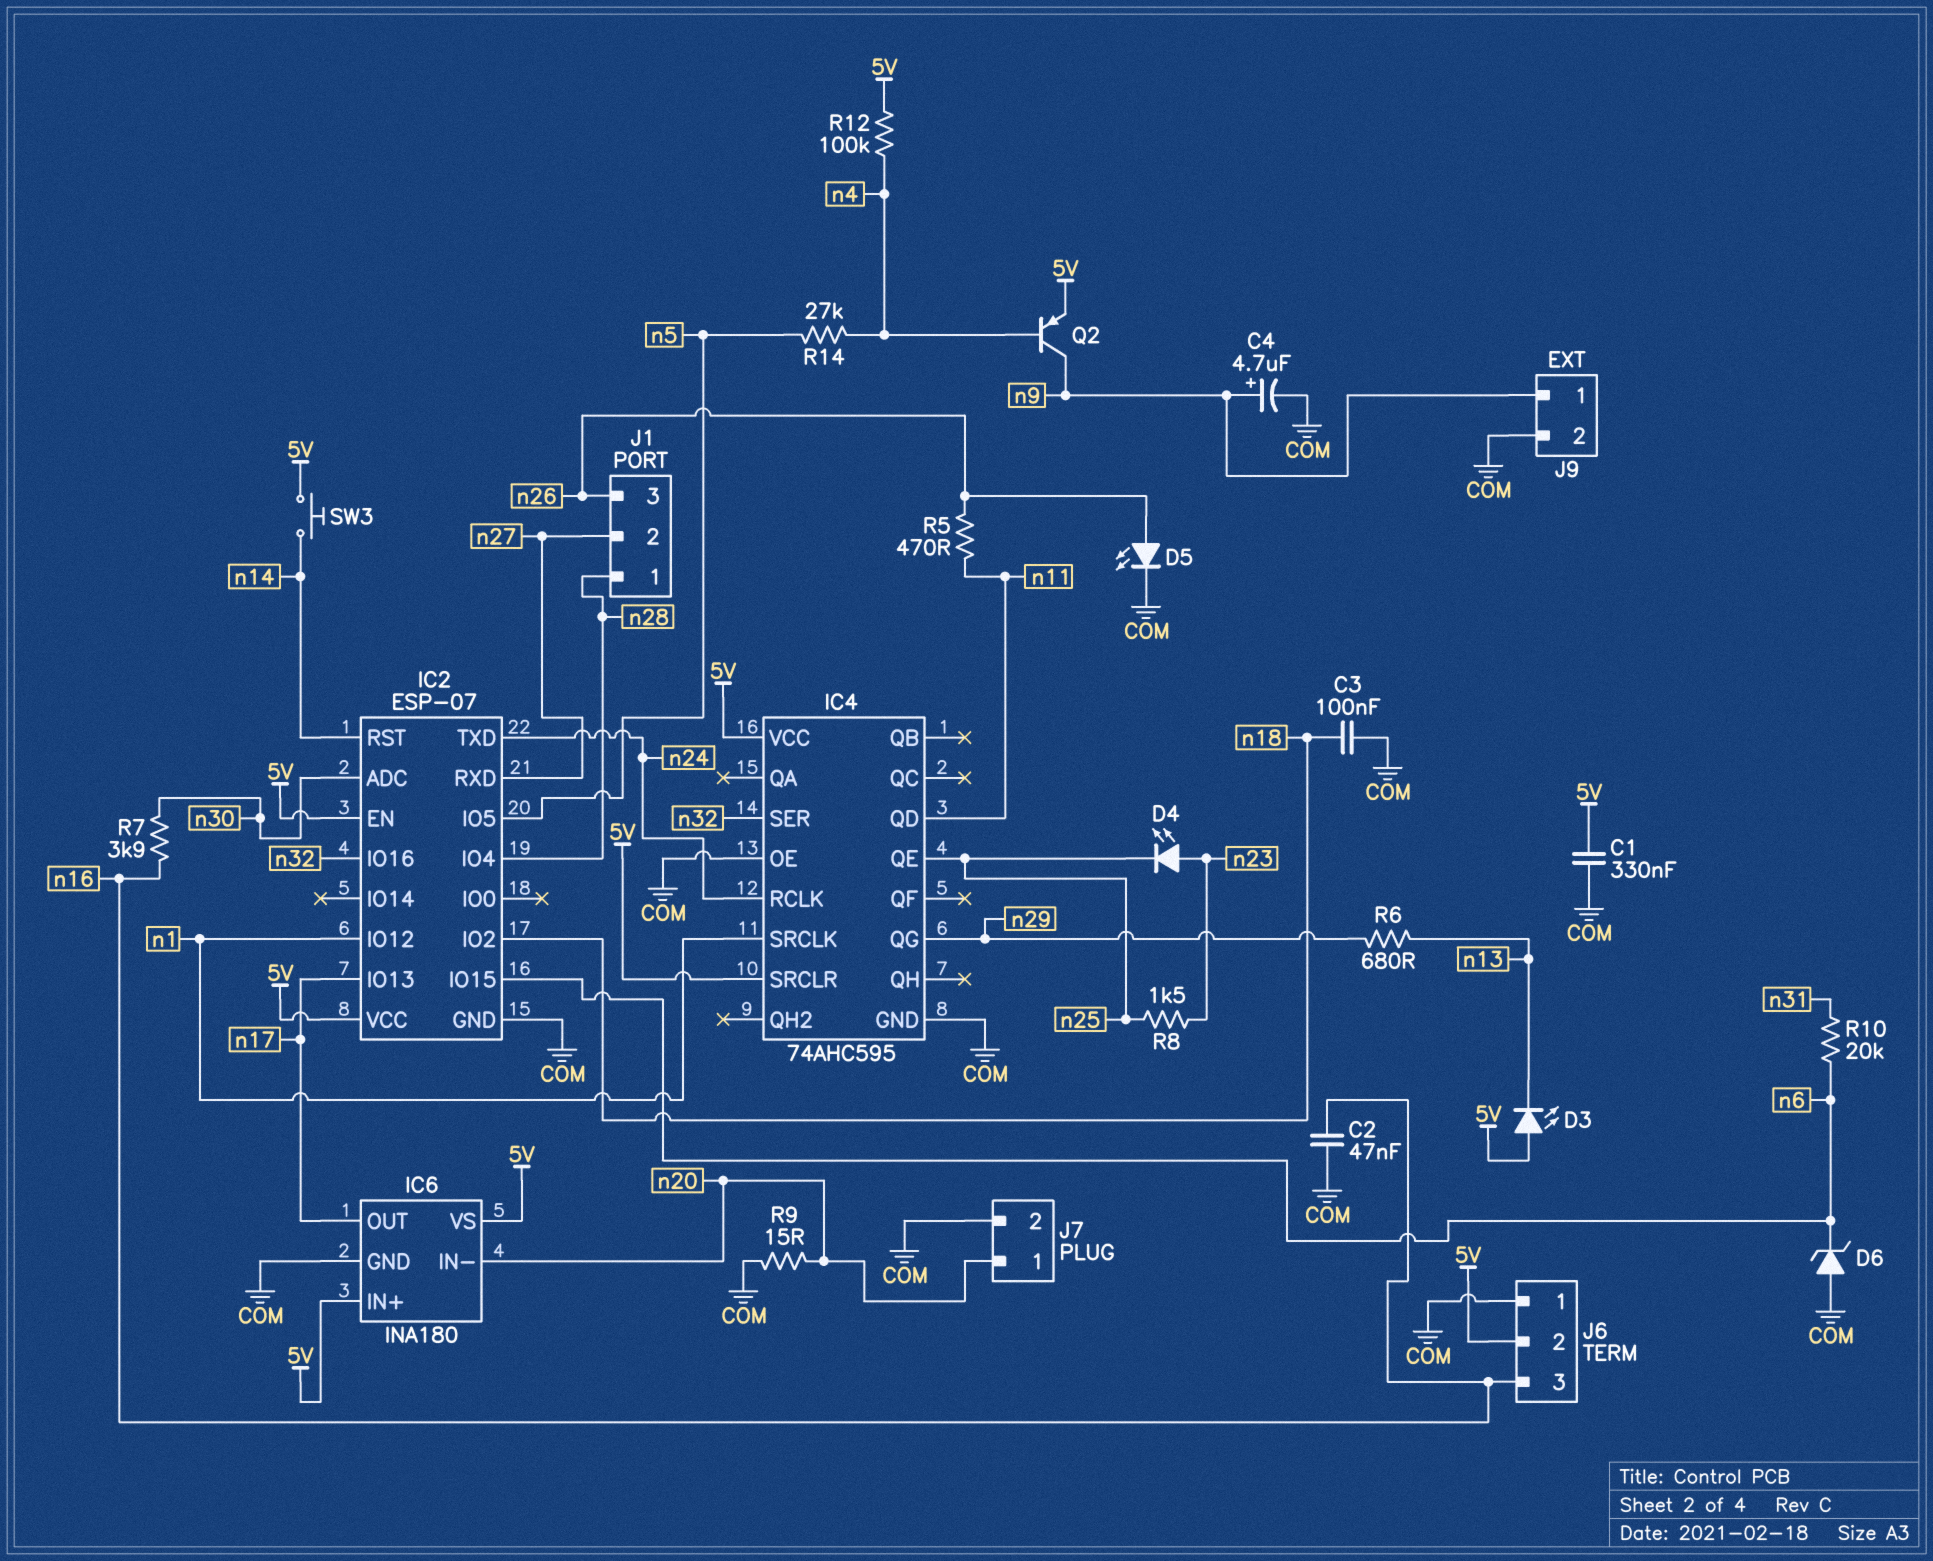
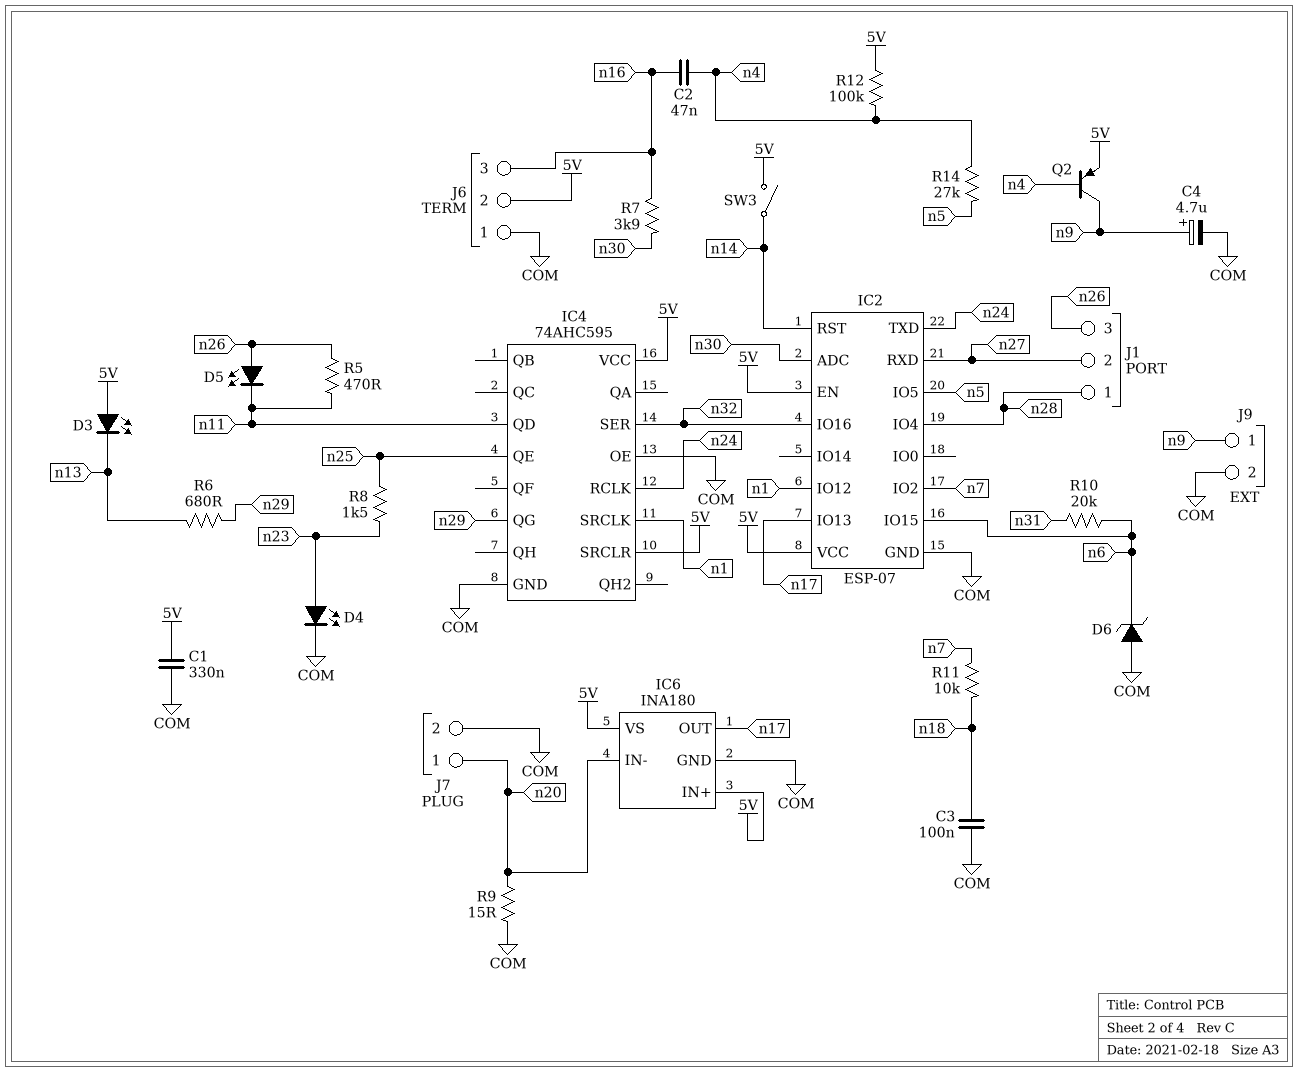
C2: 47nF (COM, n16) -> 47nF (n4, n16)
D4: LED (A n23, K n25) -> LED (A n23, K COM)
D5: LED (A n26, K COM) -> LED (A n26, K n11)
IC2 pin IO2: n18 -> n7
R11: none -> 10k (n7, n18)
SW3: button (5V, n14) -> switch (5V, n14)

